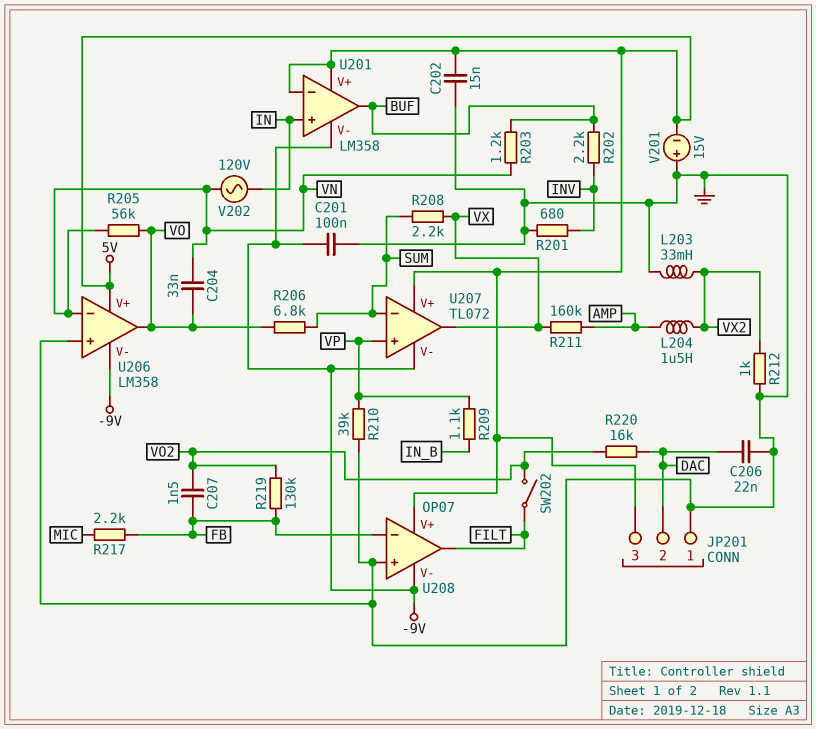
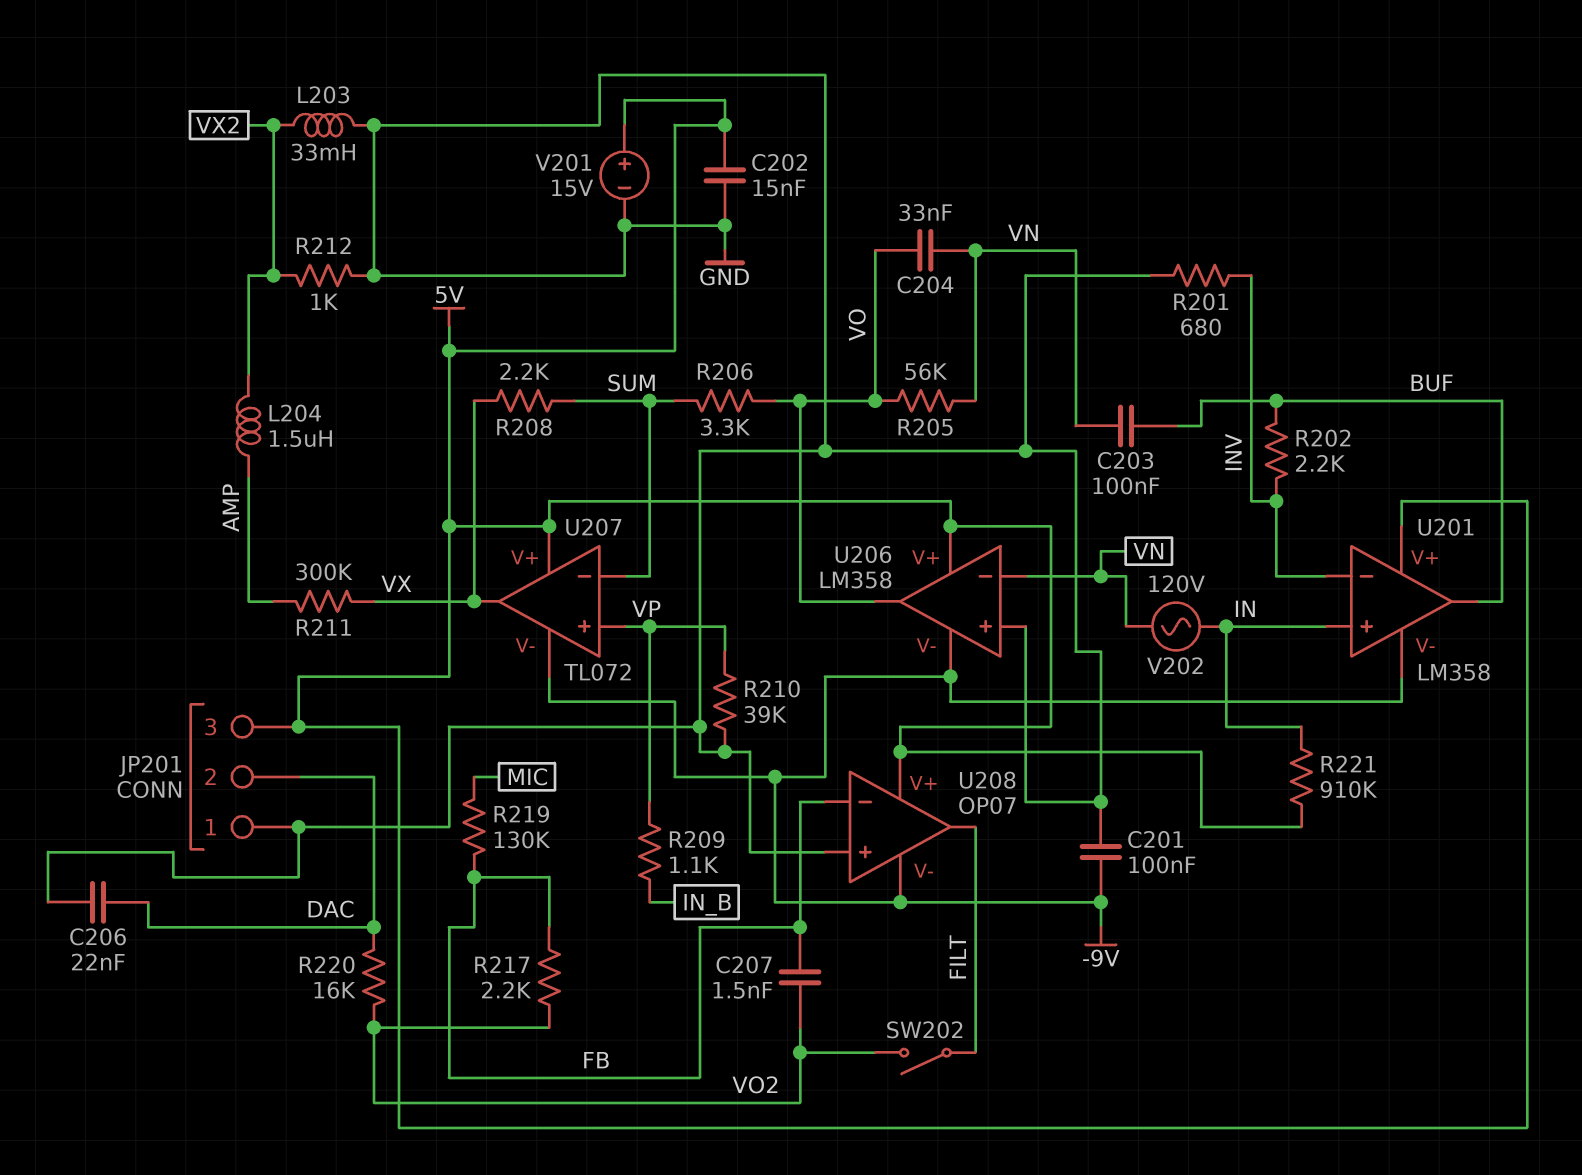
C203: none -> 100nF (BUF, VN)
R203: 1.2k (BUF, VN) -> none
R206: 6.8k (SUM, VO) -> 3.3k (SUM, VO)
R211: 160k (AMP, VX) -> 300k (AMP, VX)
R217: 2.2k (FB, MIC) -> 2.2k (FB, VO2)
R219: 130k (FB, VO2) -> 130k (FB, MIC)
R221: none -> 910k (5V, IN)
U201 pin in-: 5V -> INV
V201: 15V (plus GND, minus 5V) -> 15V (plus 5V, minus GND)

